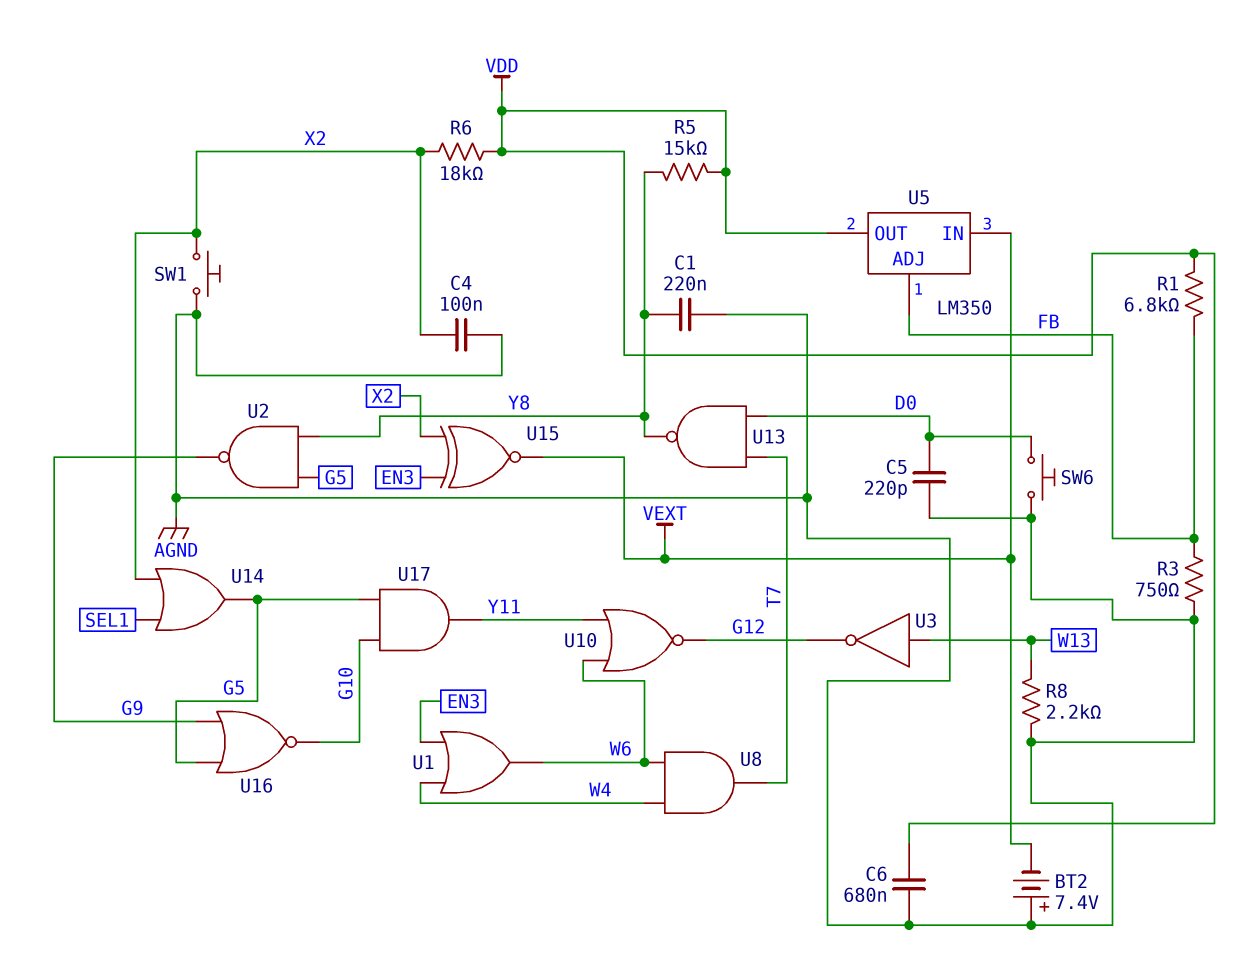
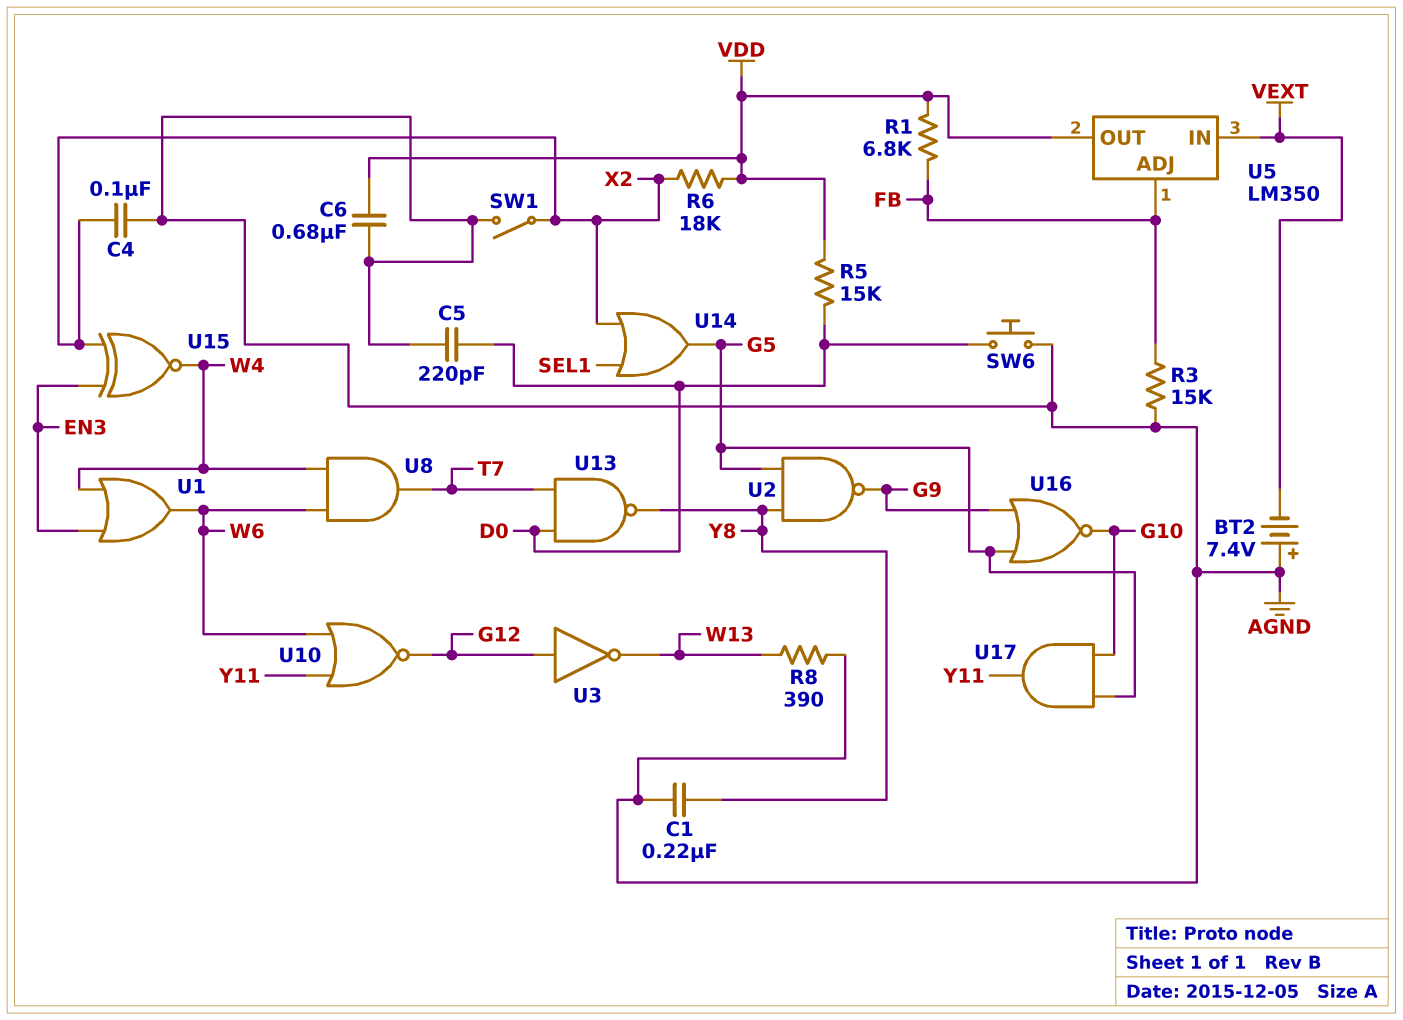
R3: 750 (AGND, FB) -> 15k (AGND, FB)
R5: 15k (VDD, Y8) -> 15k (D0, VDD)
R8: 2.2k (AGND, W13) -> 390 (AGND, W13)
SW1: button (AGND, X2) -> switch (AGND, X2)
U3: NOT (in W13, out G12) -> NOT (in G12, out W13)
U15: XNOR (in EN3, in X2, out VEXT) -> XNOR (in EN3, in X2, out W4)

